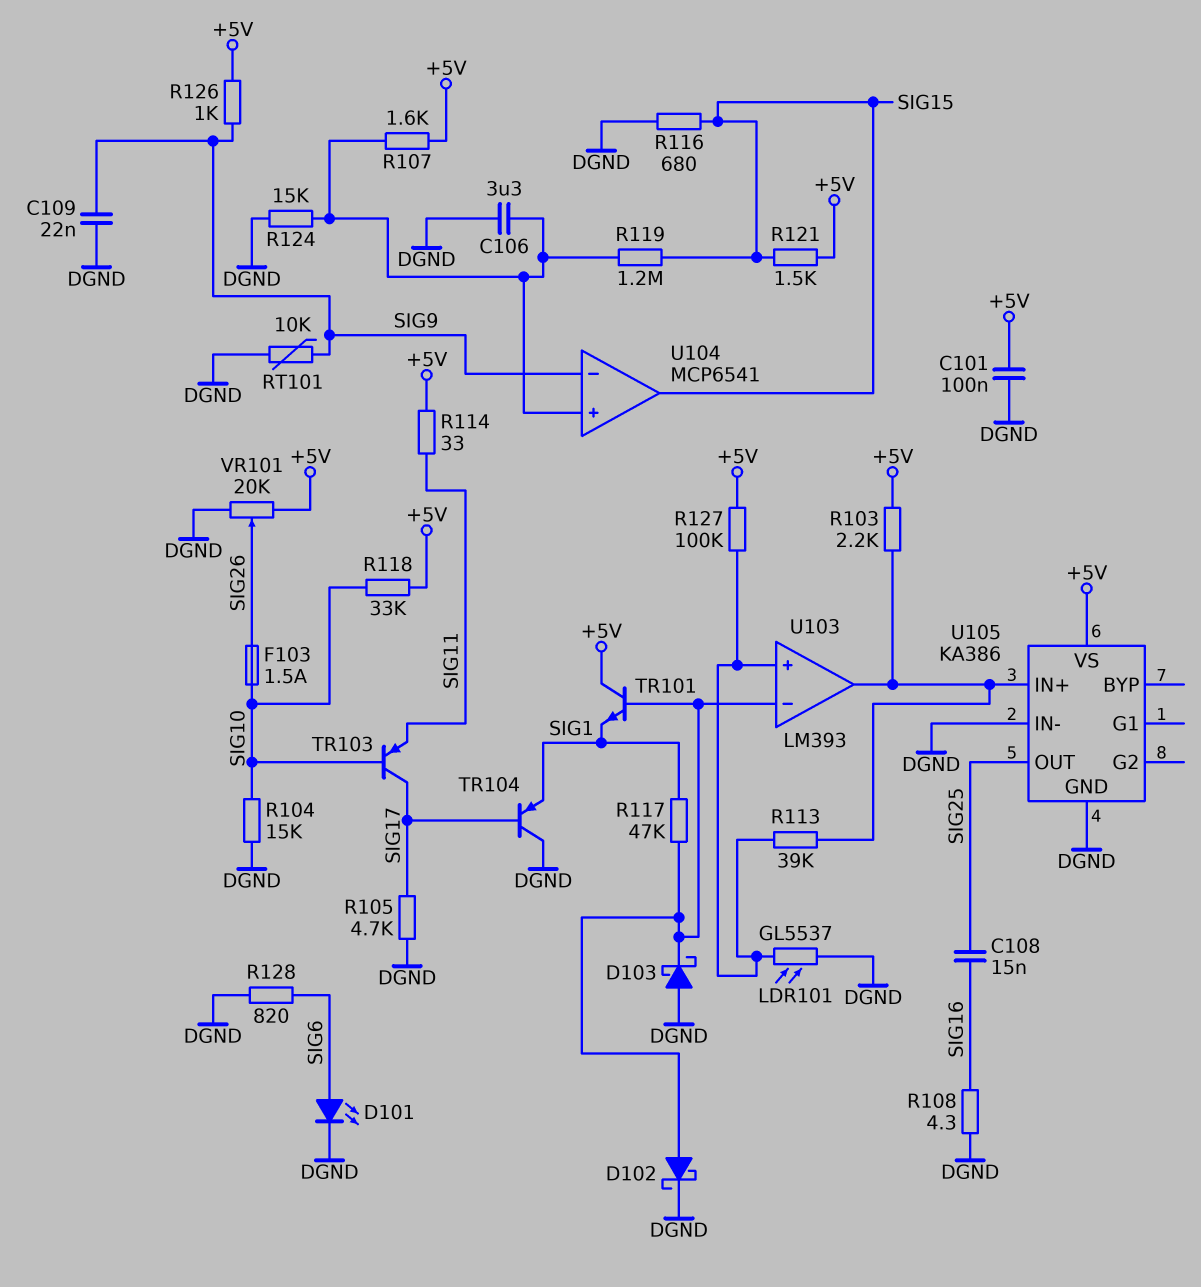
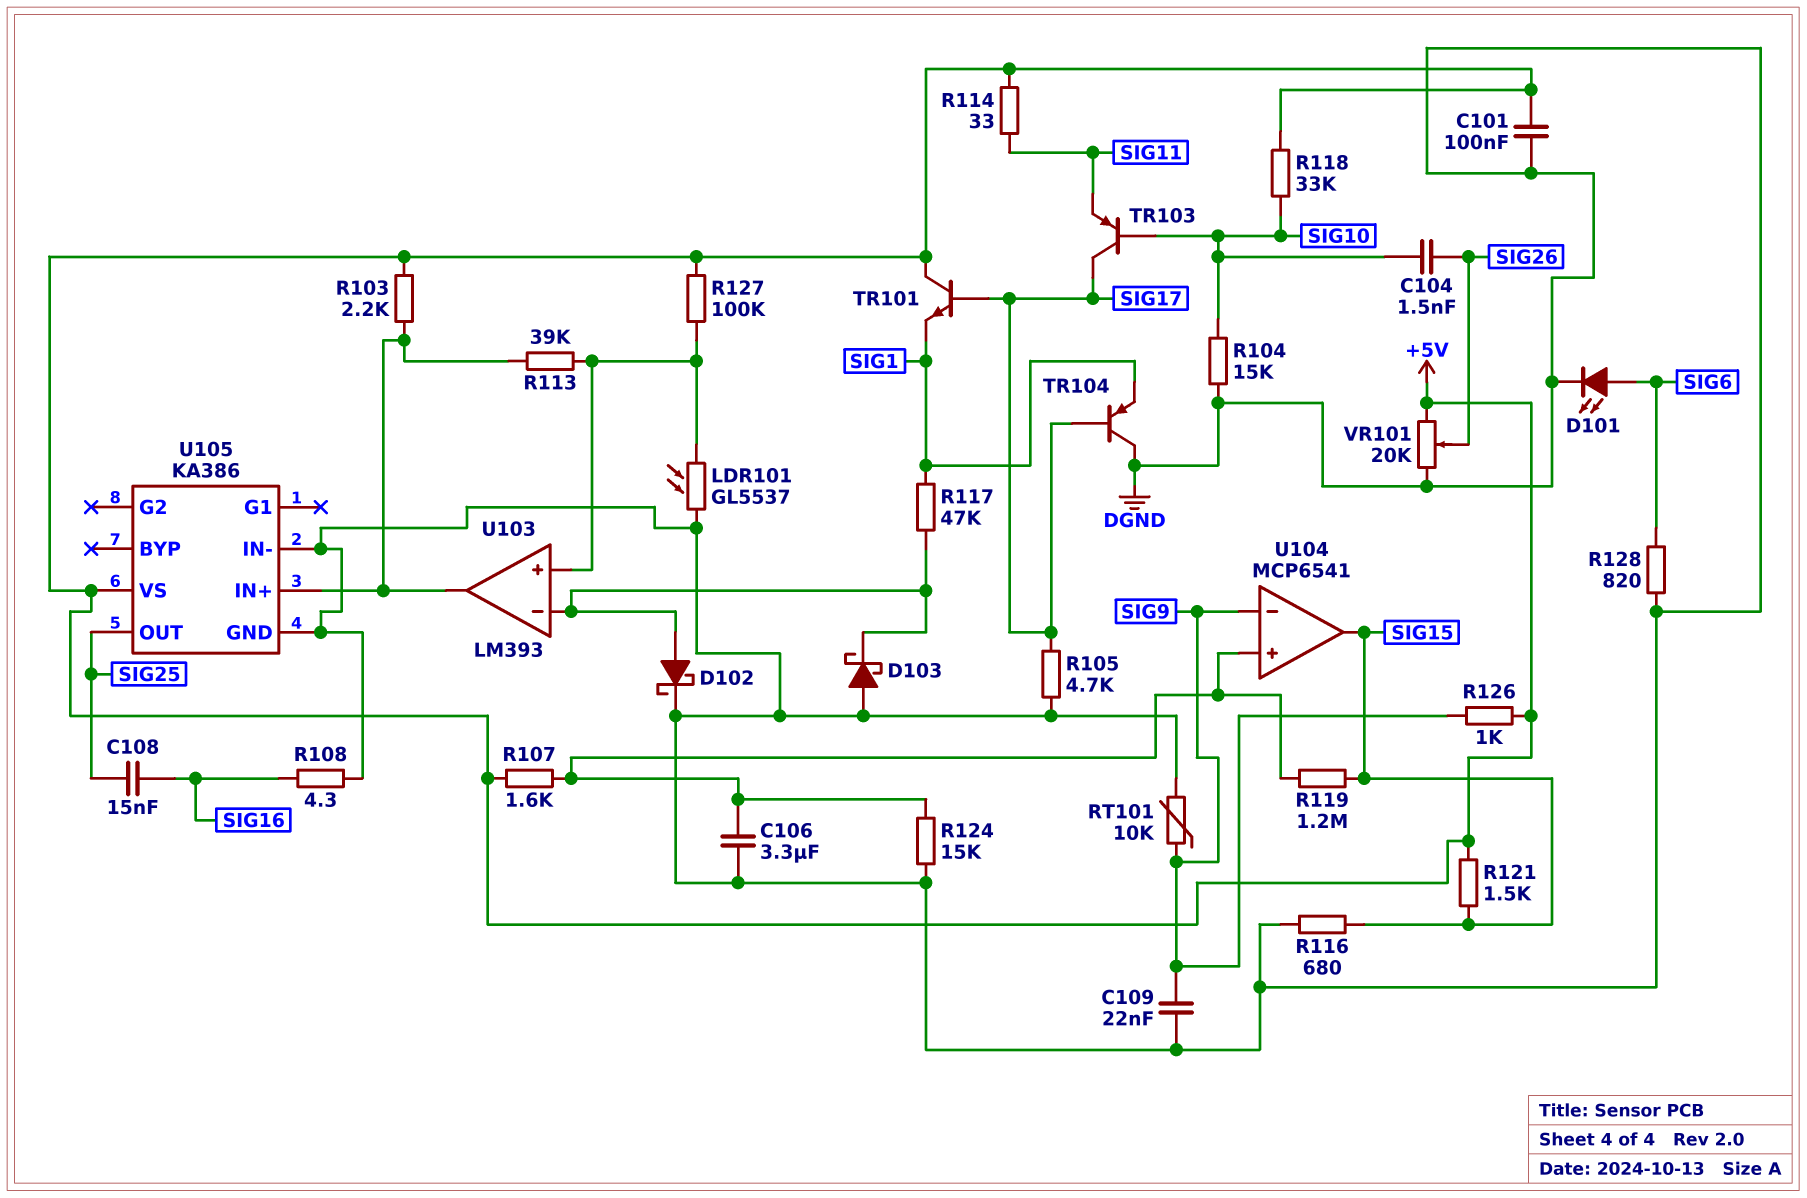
C104: none -> 1.5nF (SIG10, SIG26)
F103: 1.5A (SIG10, SIG26) -> none
TR101: NPN (B U103/in-, C +5V, E SIG1) -> NPN (B SIG17, C +5V, E SIG1)

